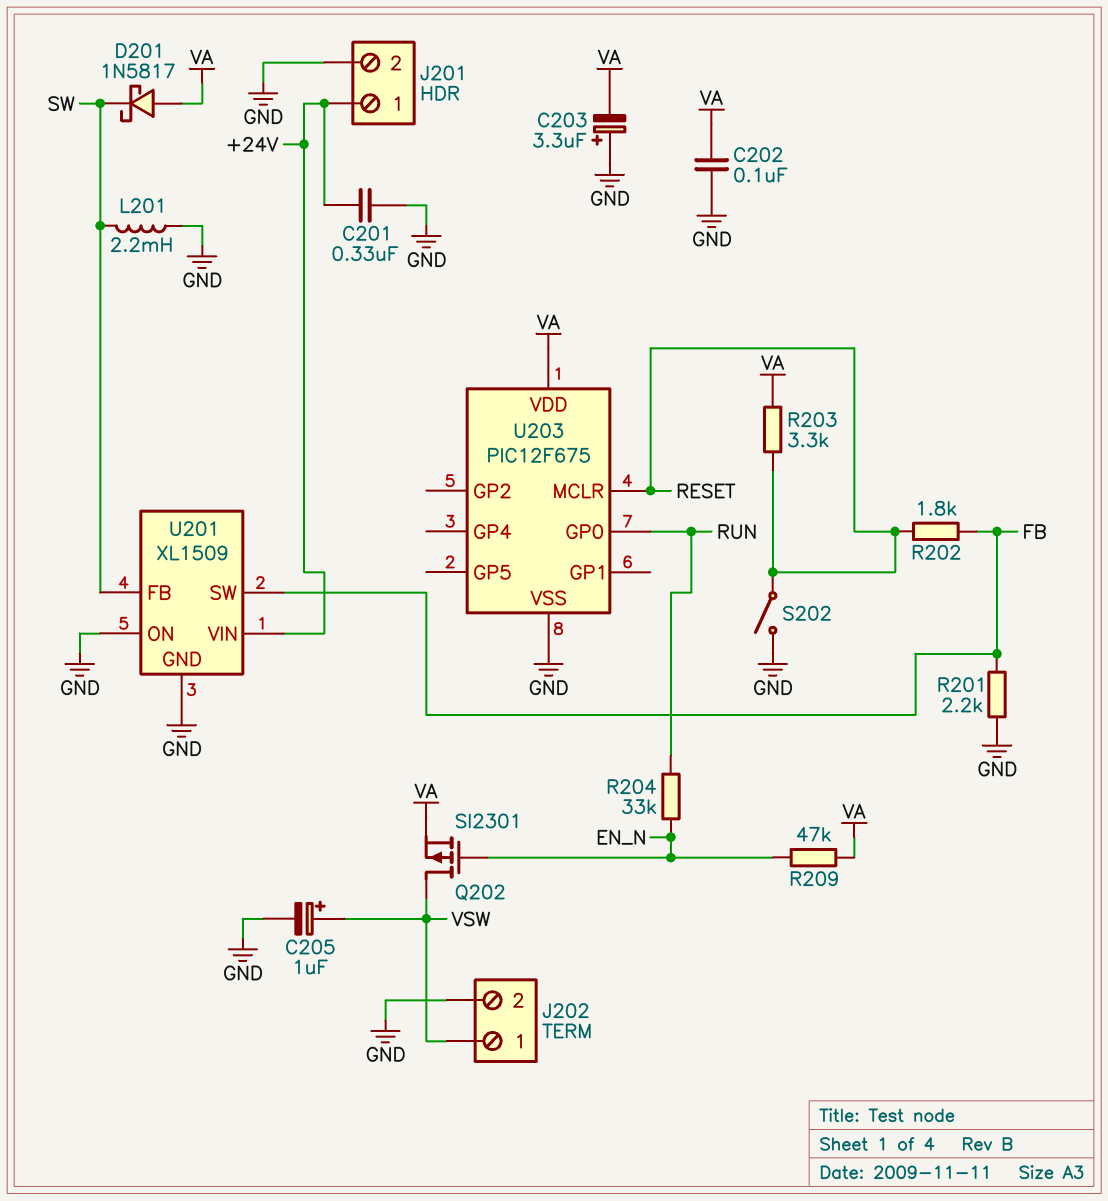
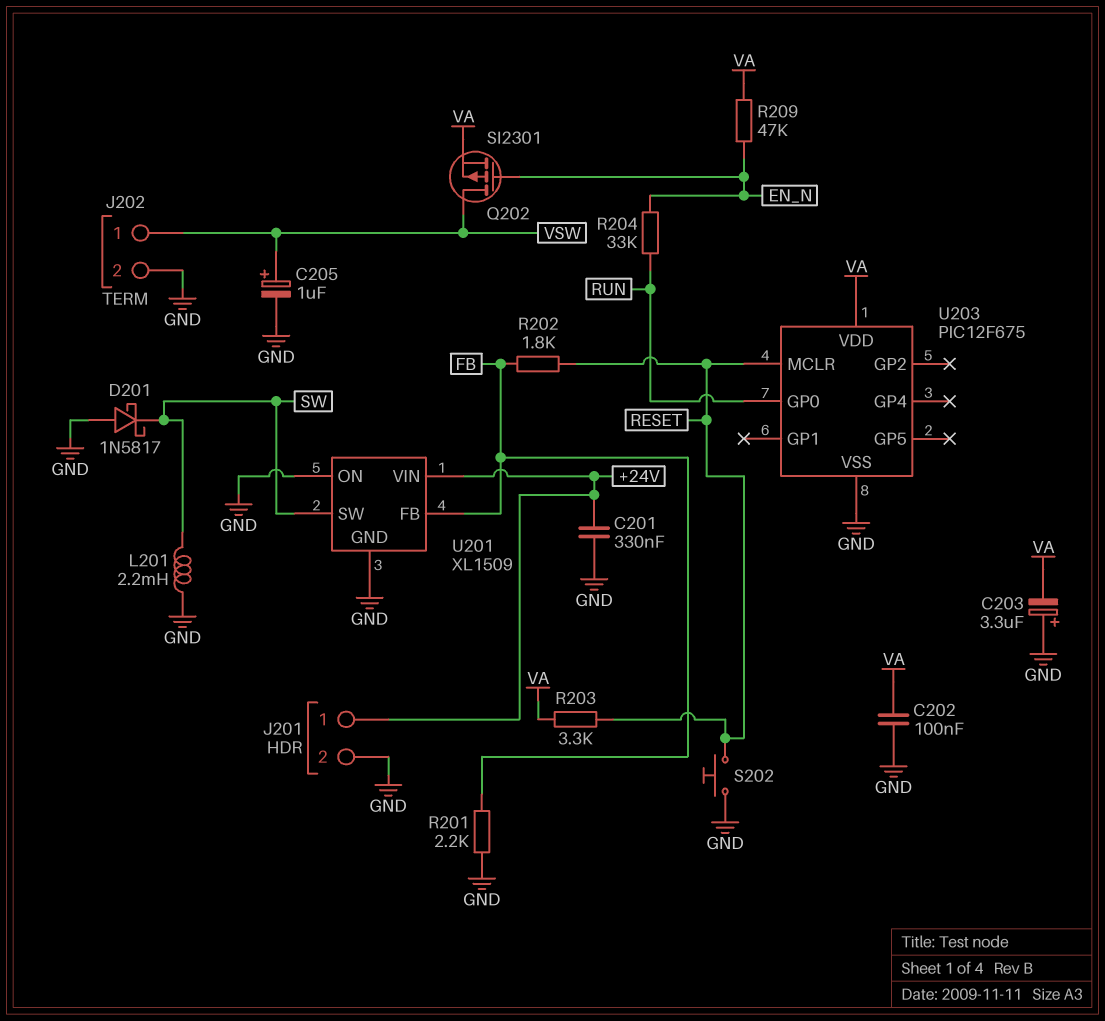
D201: schottky 1N5817 (A VA, K SW) -> schottky 1N5817 (A GND, K SW)
S202: switch (GND, RESET) -> button (GND, RESET)
U201 pin FB: SW -> FB
U201 pin SW: FB -> SW

